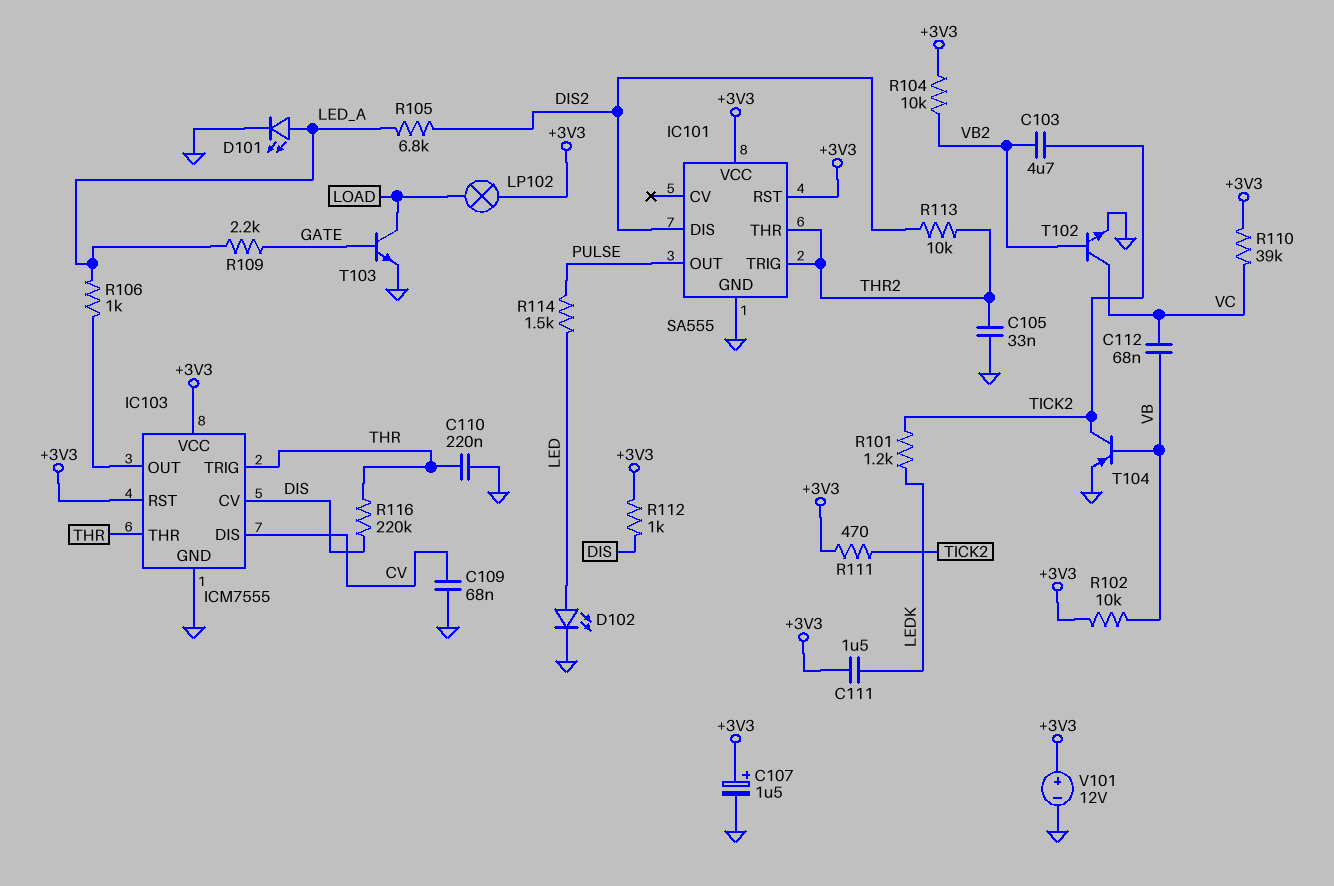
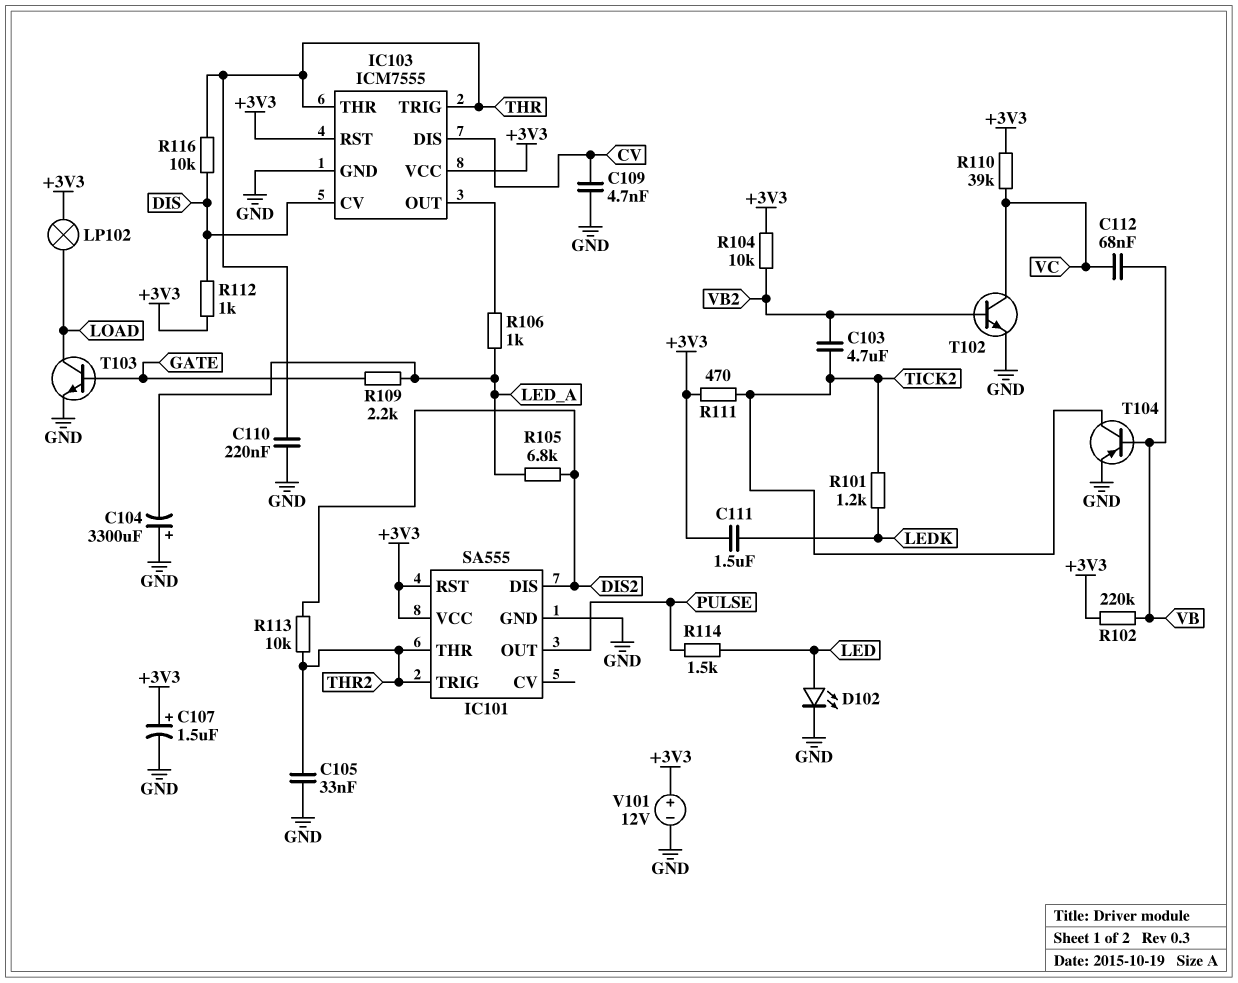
C104: none -> 3300uF (plus GND, minus LED_A)
C109: 68nF (CV, GND) -> 4.7nF (CV, GND)
D101: LED (A LED_A, K GND) -> none
R102: 10k (+3V3, VB) -> 220k (+3V3, VB)
R116: 220k (DIS, THR) -> 10k (DIS, THR)

